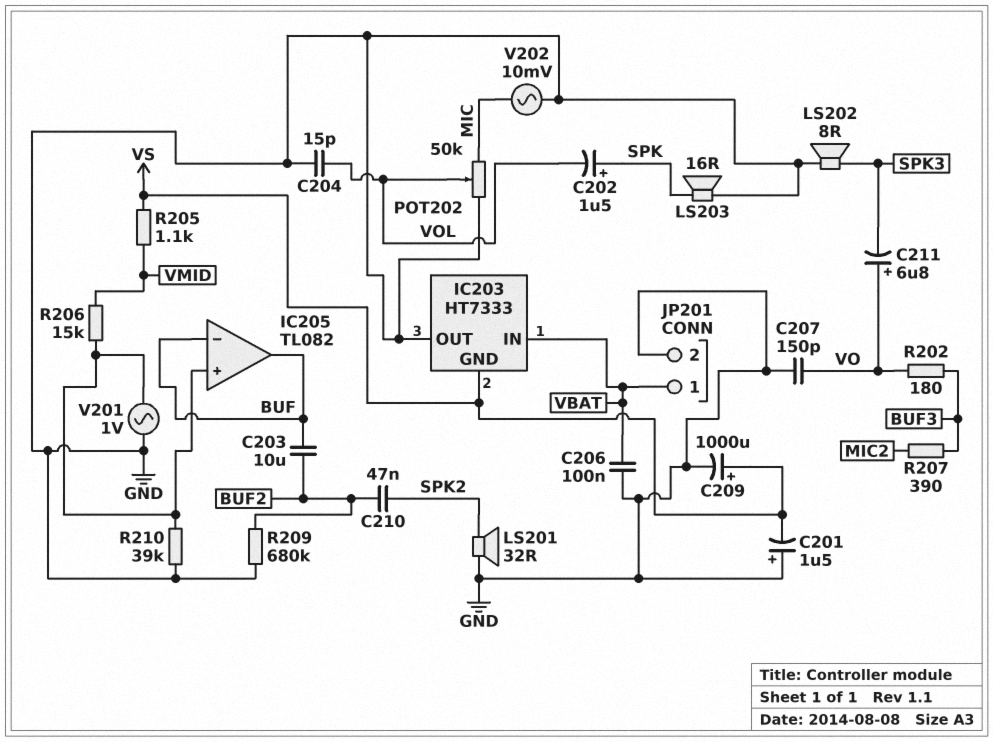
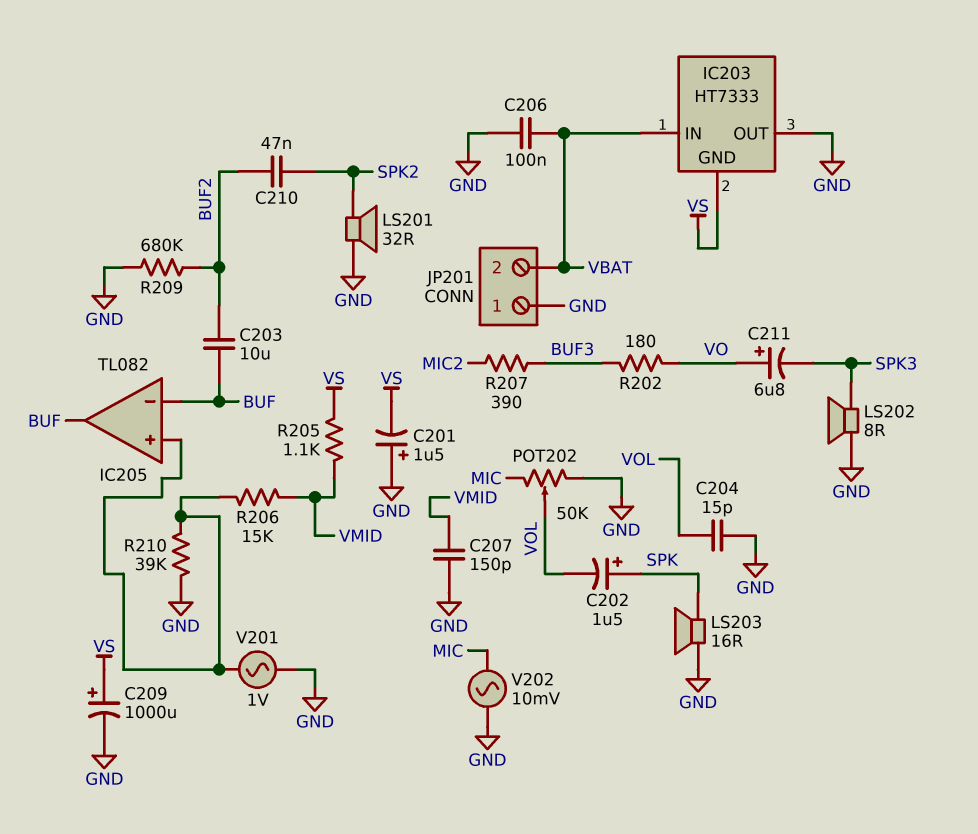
C207: 150pF (GND, VO) -> 150pF (GND, VMID)
JP201 pin 1: VBAT -> GND
JP201 pin 2: GND -> VBAT

